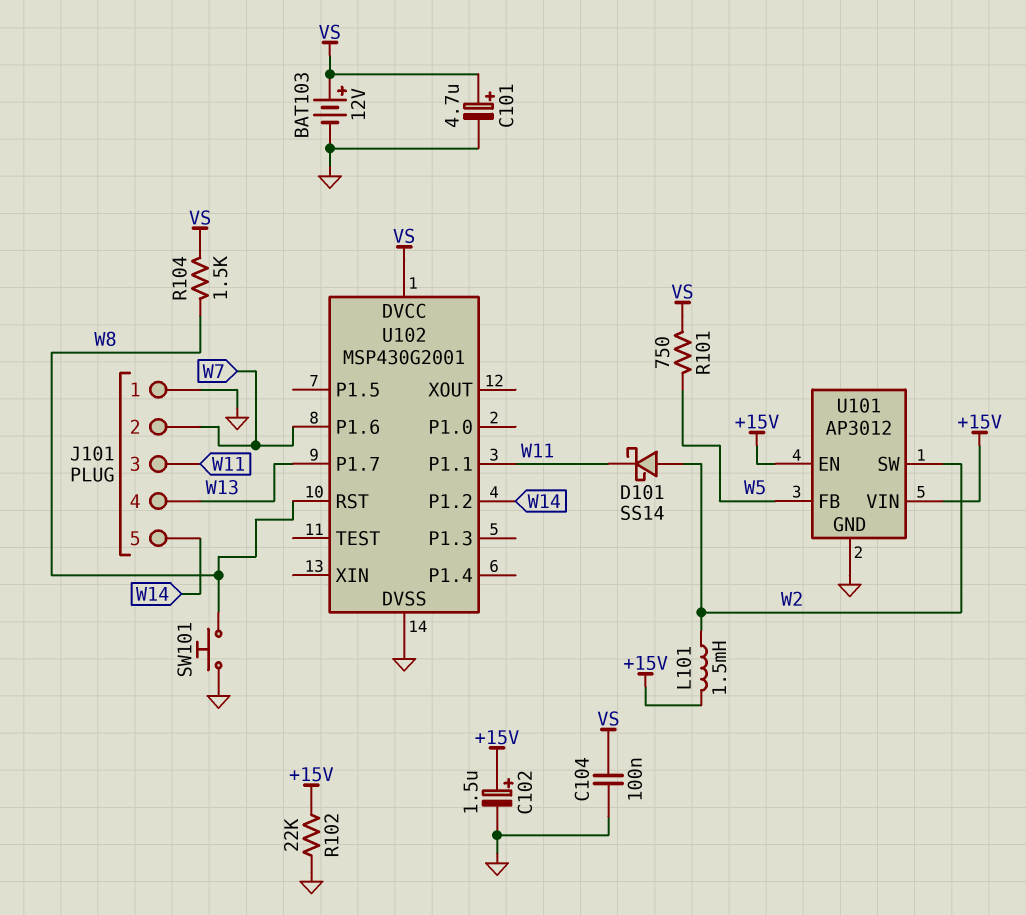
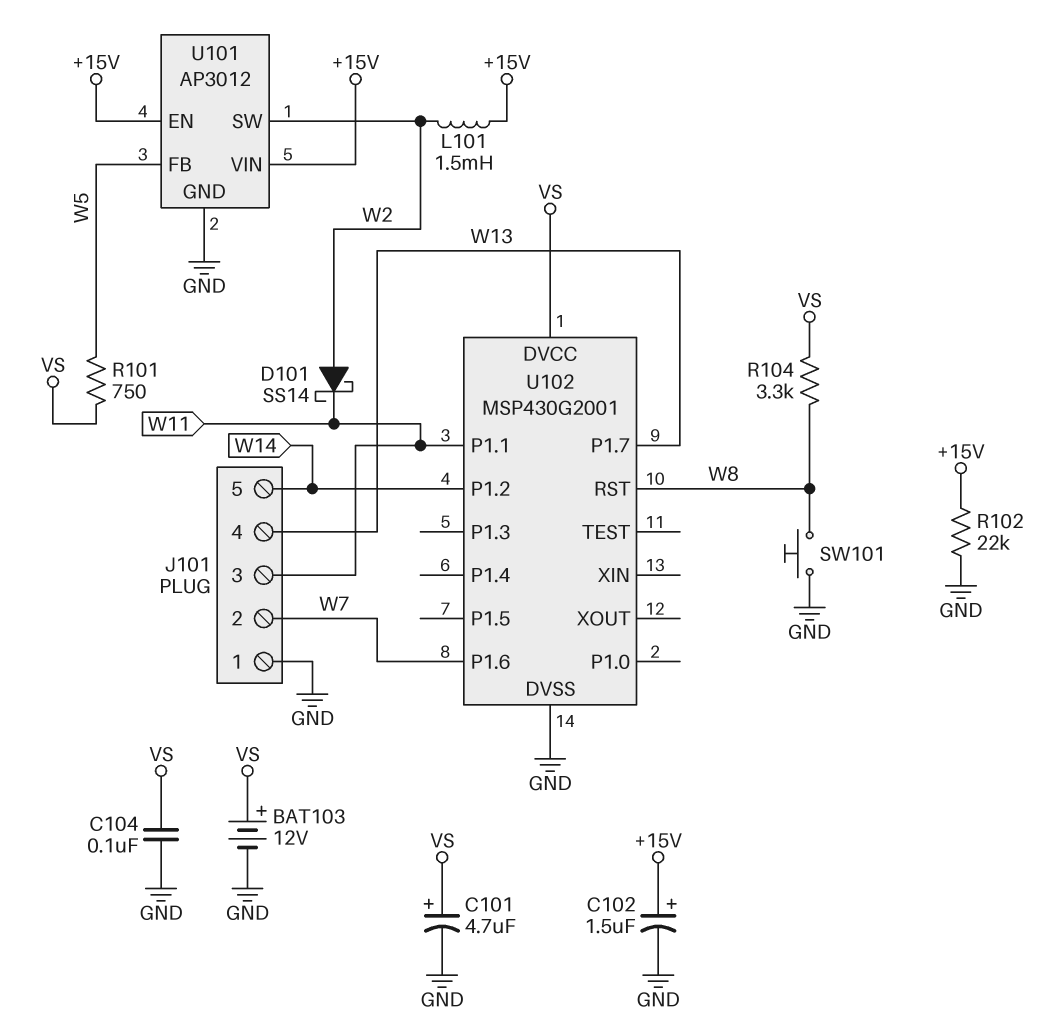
R104: 1.5k (VS, W8) -> 3.3k (VS, W8)

